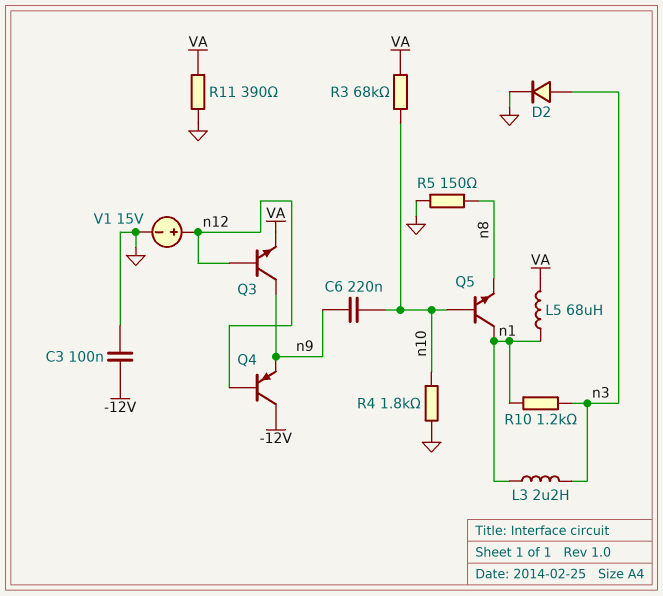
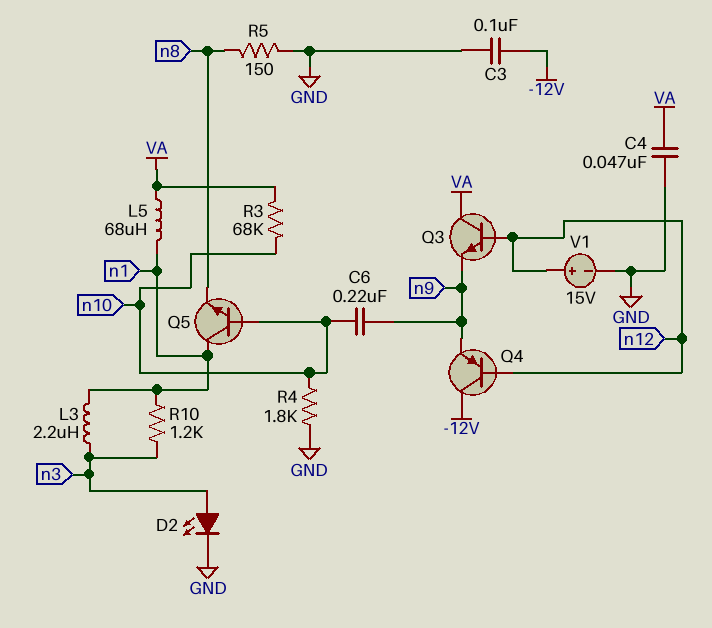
C4: none -> 47nF (GND, VA)
D2: diode (A n3, K GND) -> LED (A n3, K GND)
Q3: NPN (B n12, C n9, E VA) -> NPN (B n12, C VA, E n9)
R11: 390 (GND, VA) -> none

